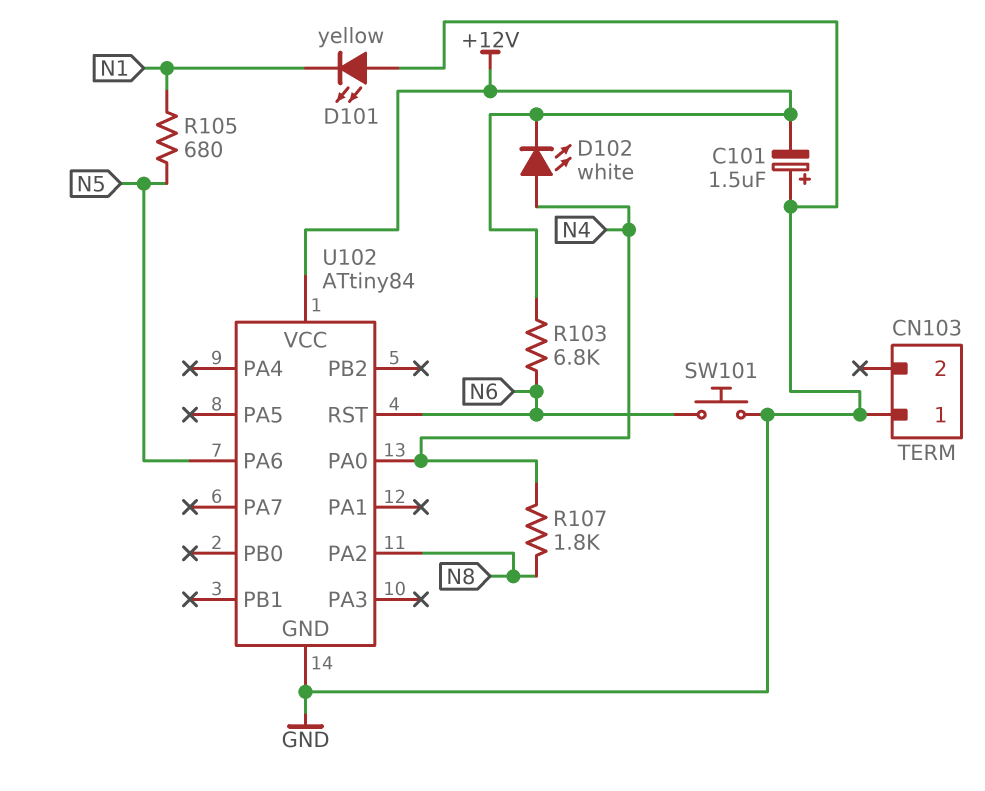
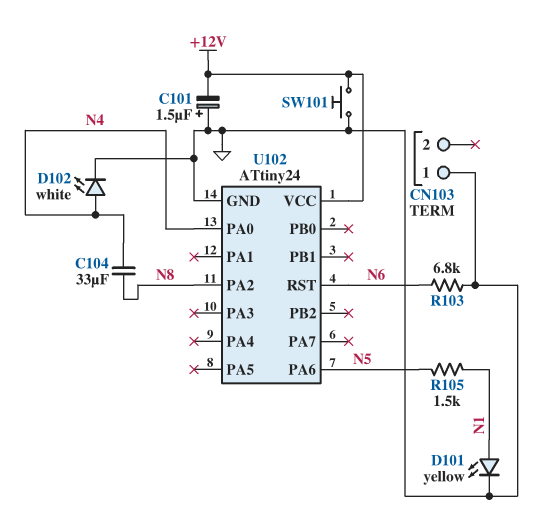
C104: none -> 33uF (N4, N8)
D101: LED yellow (A GND, K N1) -> LED yellow (A N1, K GND)
D102: LED white (A N4, K +12V) -> LED white (A N4, K GND)
R103: 6.8k (+12V, N6) -> 6.8k (GND, N6)
R105: 680 (N1, N5) -> 1.5k (N1, N5)
R107: 1.8k (N4, N8) -> none
SW101: button (GND, N6) -> button (+12V, GND)
U102: ATtiny84 -> ATtiny24

